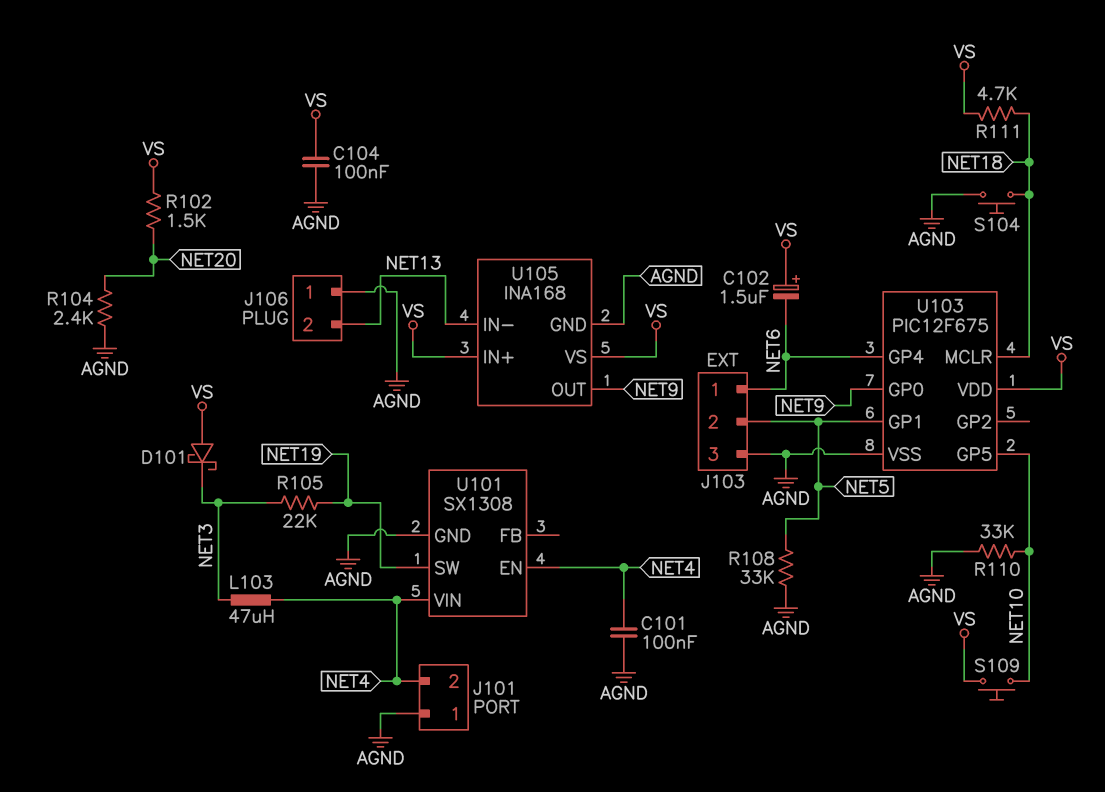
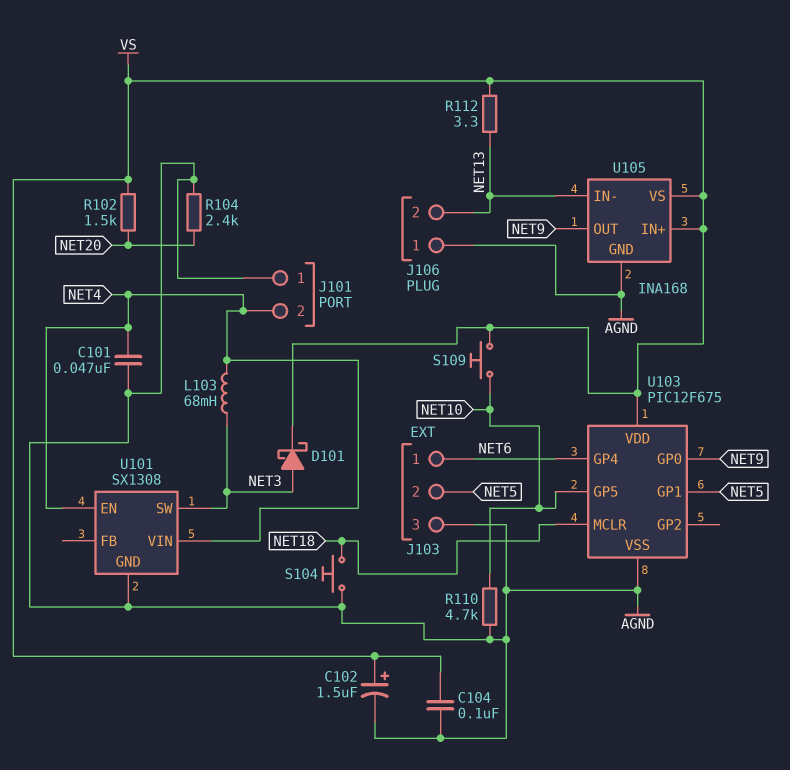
C101: 100nF (AGND, NET4) -> 47nF (AGND, NET4)
C102: 1.5uF (plus VS, minus NET6) -> 1.5uF (plus VS, minus AGND)
D101: schottky (A VS, K NET3) -> schottky (A NET3, K VS)
L103: 47uH (NET3, NET4) -> 68mH (NET3, NET4)
R105: 22k (NET3, NET19) -> none
R108: 33k (AGND, NET5) -> none
R110: 33k (AGND, NET10) -> 4.7k (AGND, NET10)
R111: 4.7k (NET18, VS) -> none
R112: none -> 3.3 (NET13, VS)
U101 pin SW: NET19 -> NET3

